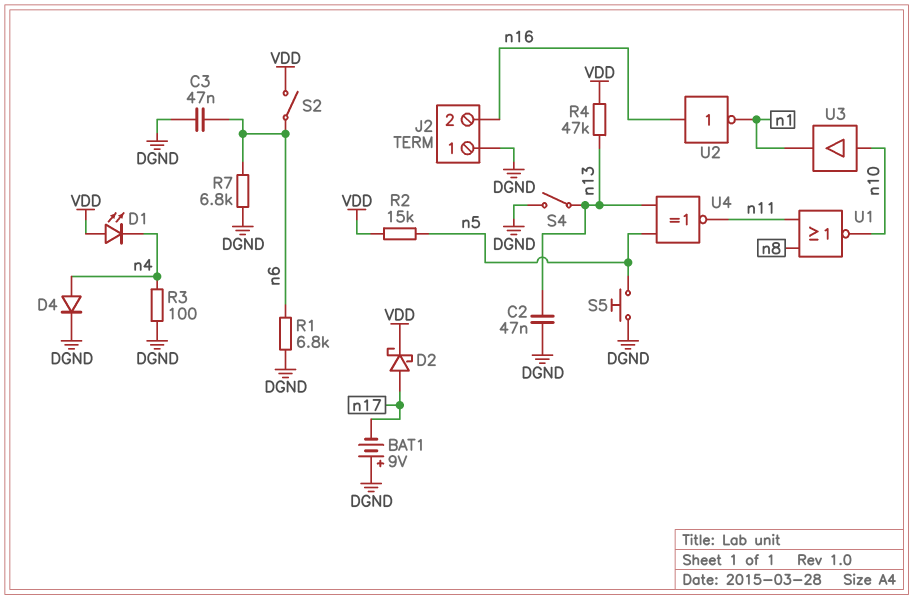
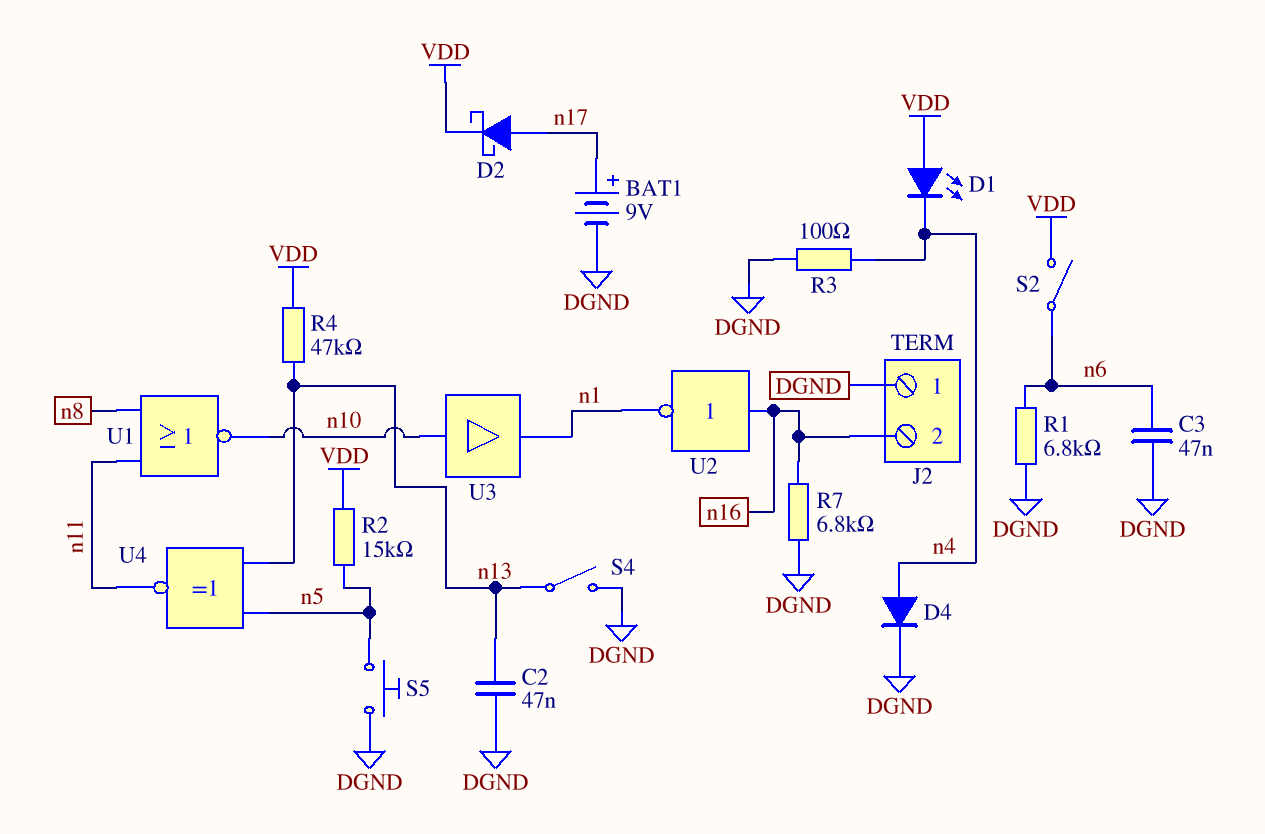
BAT1: 9V (plus DGND, minus n17) -> 9V (plus n17, minus DGND)
R7: 6.8k (DGND, n6) -> 6.8k (DGND, n16)

